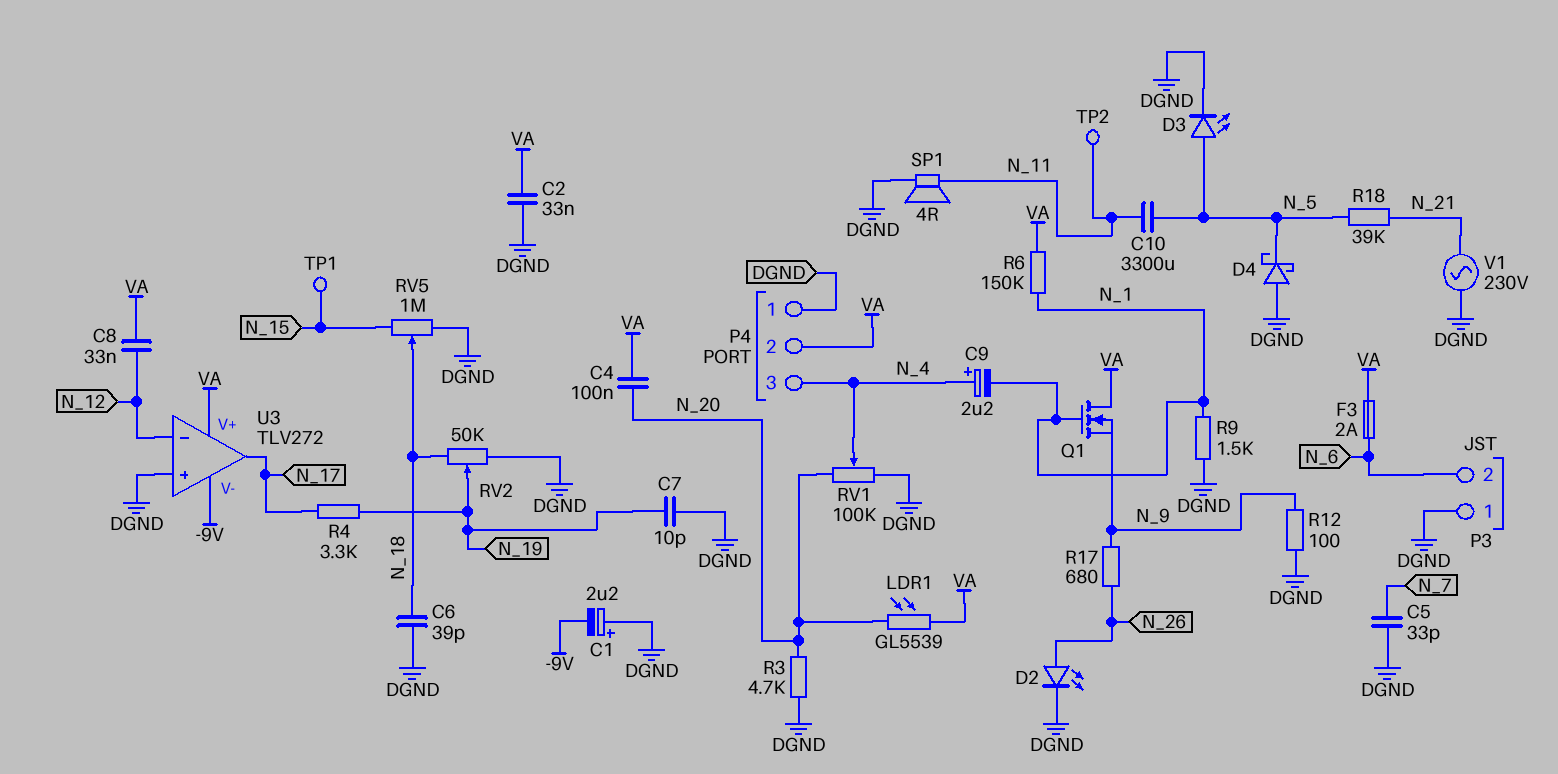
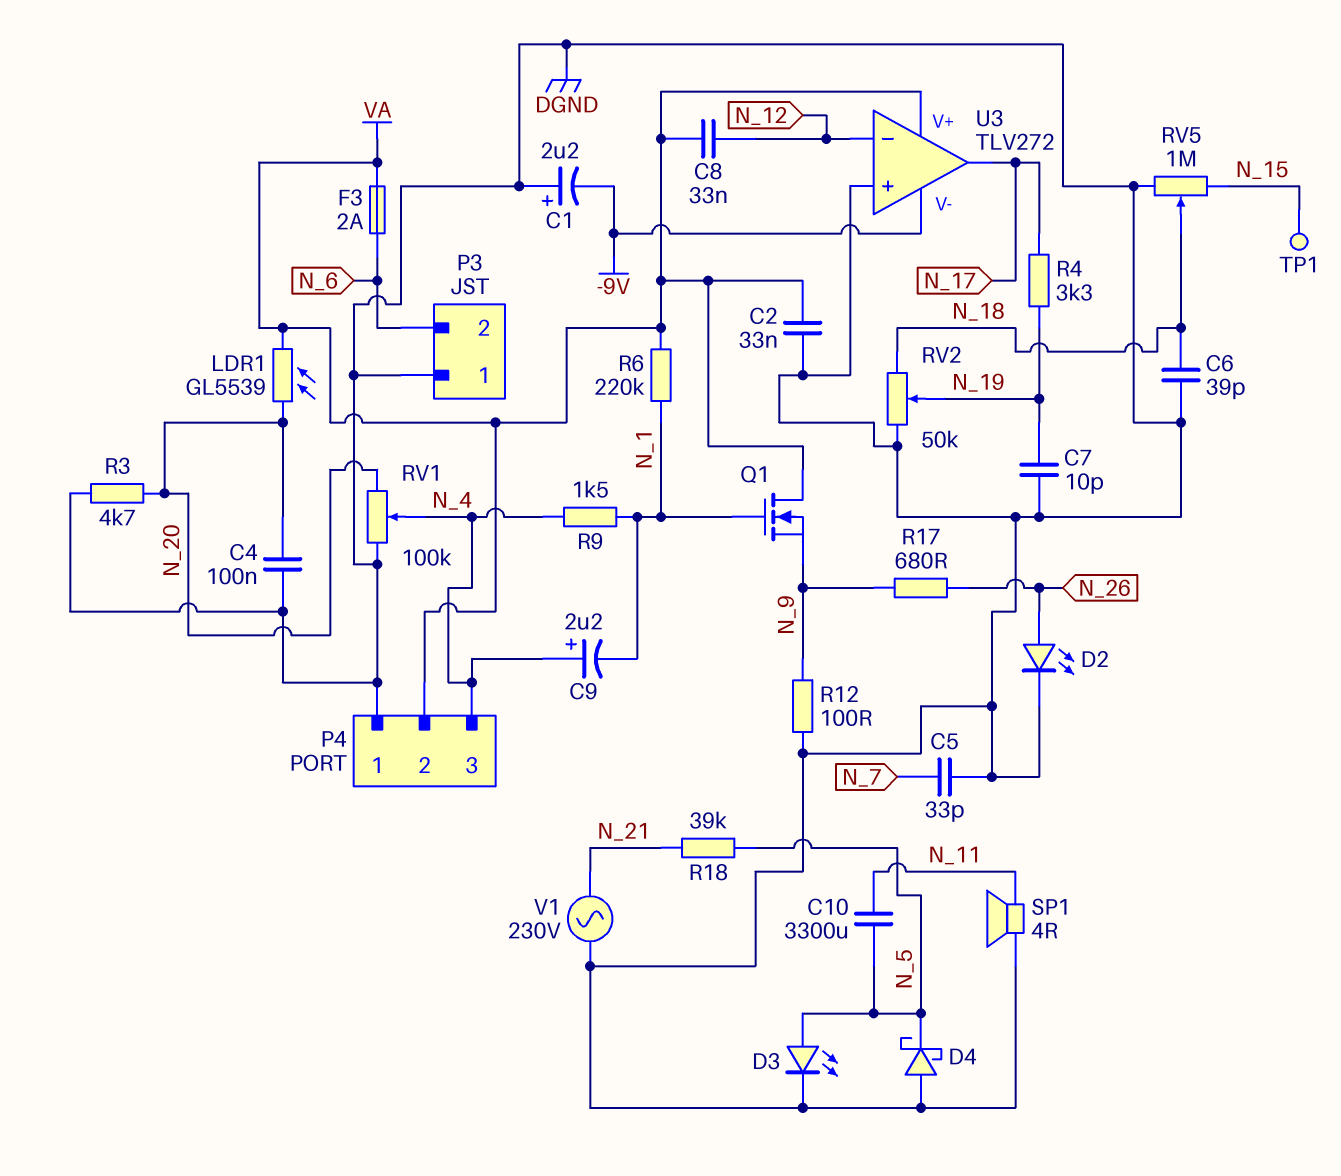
C4: 100nF (N_20, VA) -> 100nF (DGND, N_20)
R6: 150k (N_1, VA) -> 220k (N_1, VA)
R9: 1.5k (DGND, N_1) -> 1.5k (N_1, N_4)
TP2: test point (N_11) -> none

